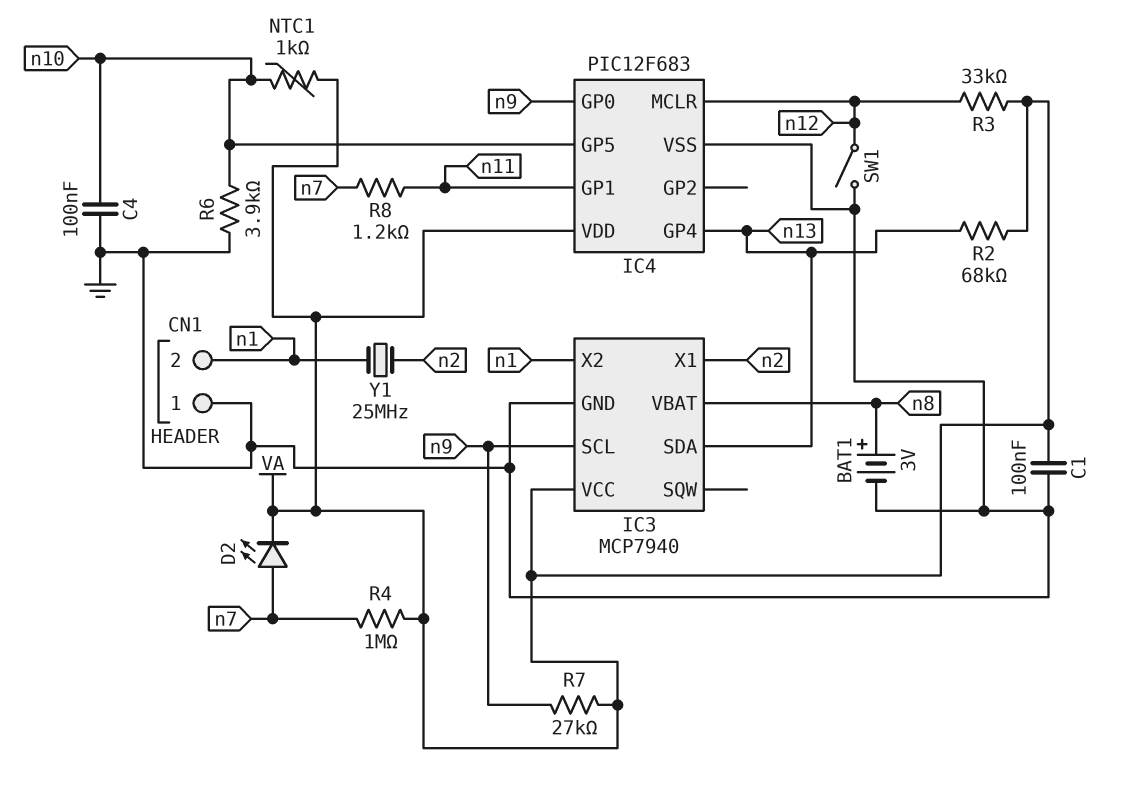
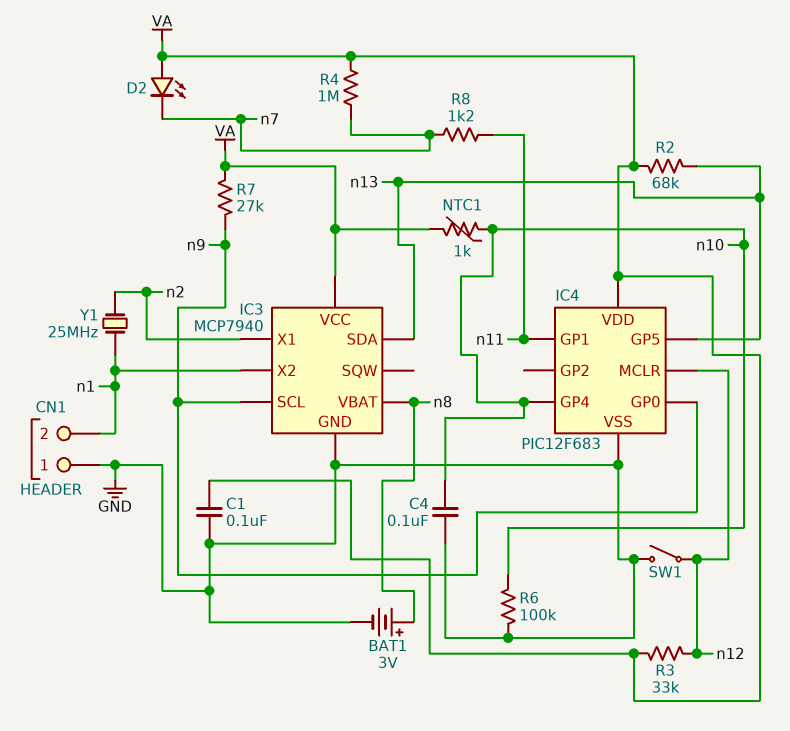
D2: LED (A n7, K VA) -> LED (A VA, K n7)
IC4 pin GP4: n13 -> n10
IC4 pin GP5: n10 -> n13
R6: 3.9k (GND, n10) -> 100k (GND, n10)

